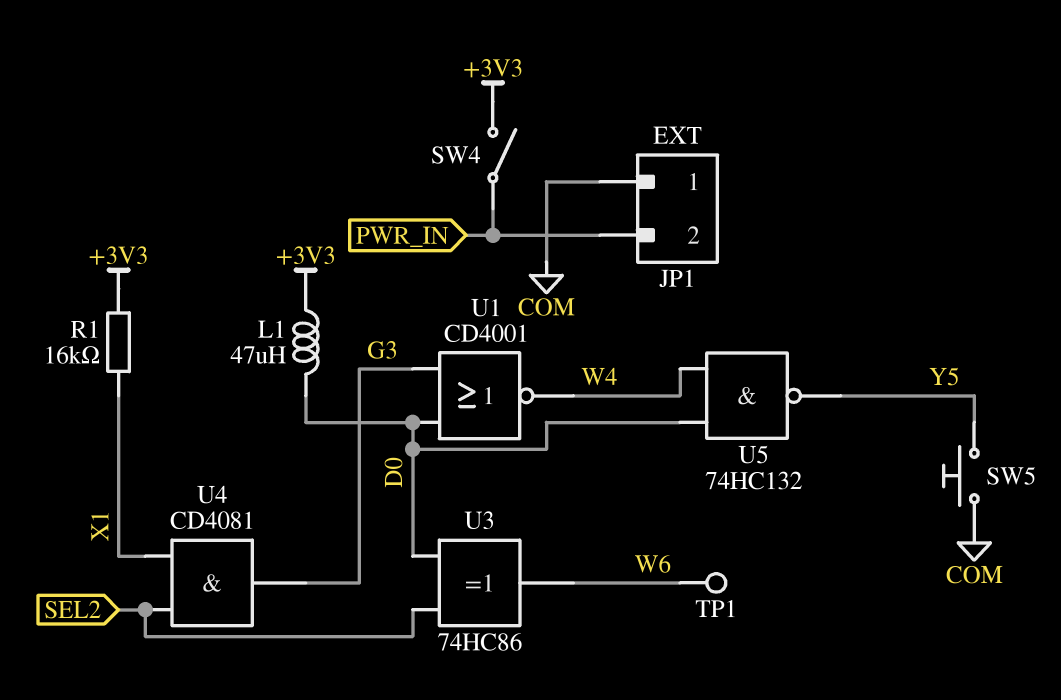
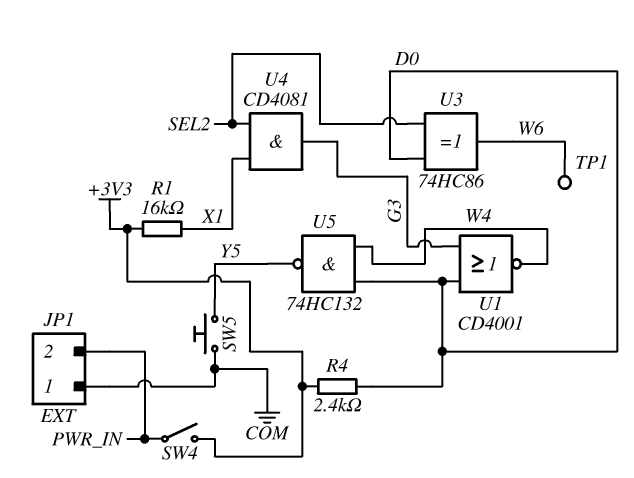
L1: 47uH (+3V3, D0) -> none
R4: none -> 2.4k (+3V3, D0)

